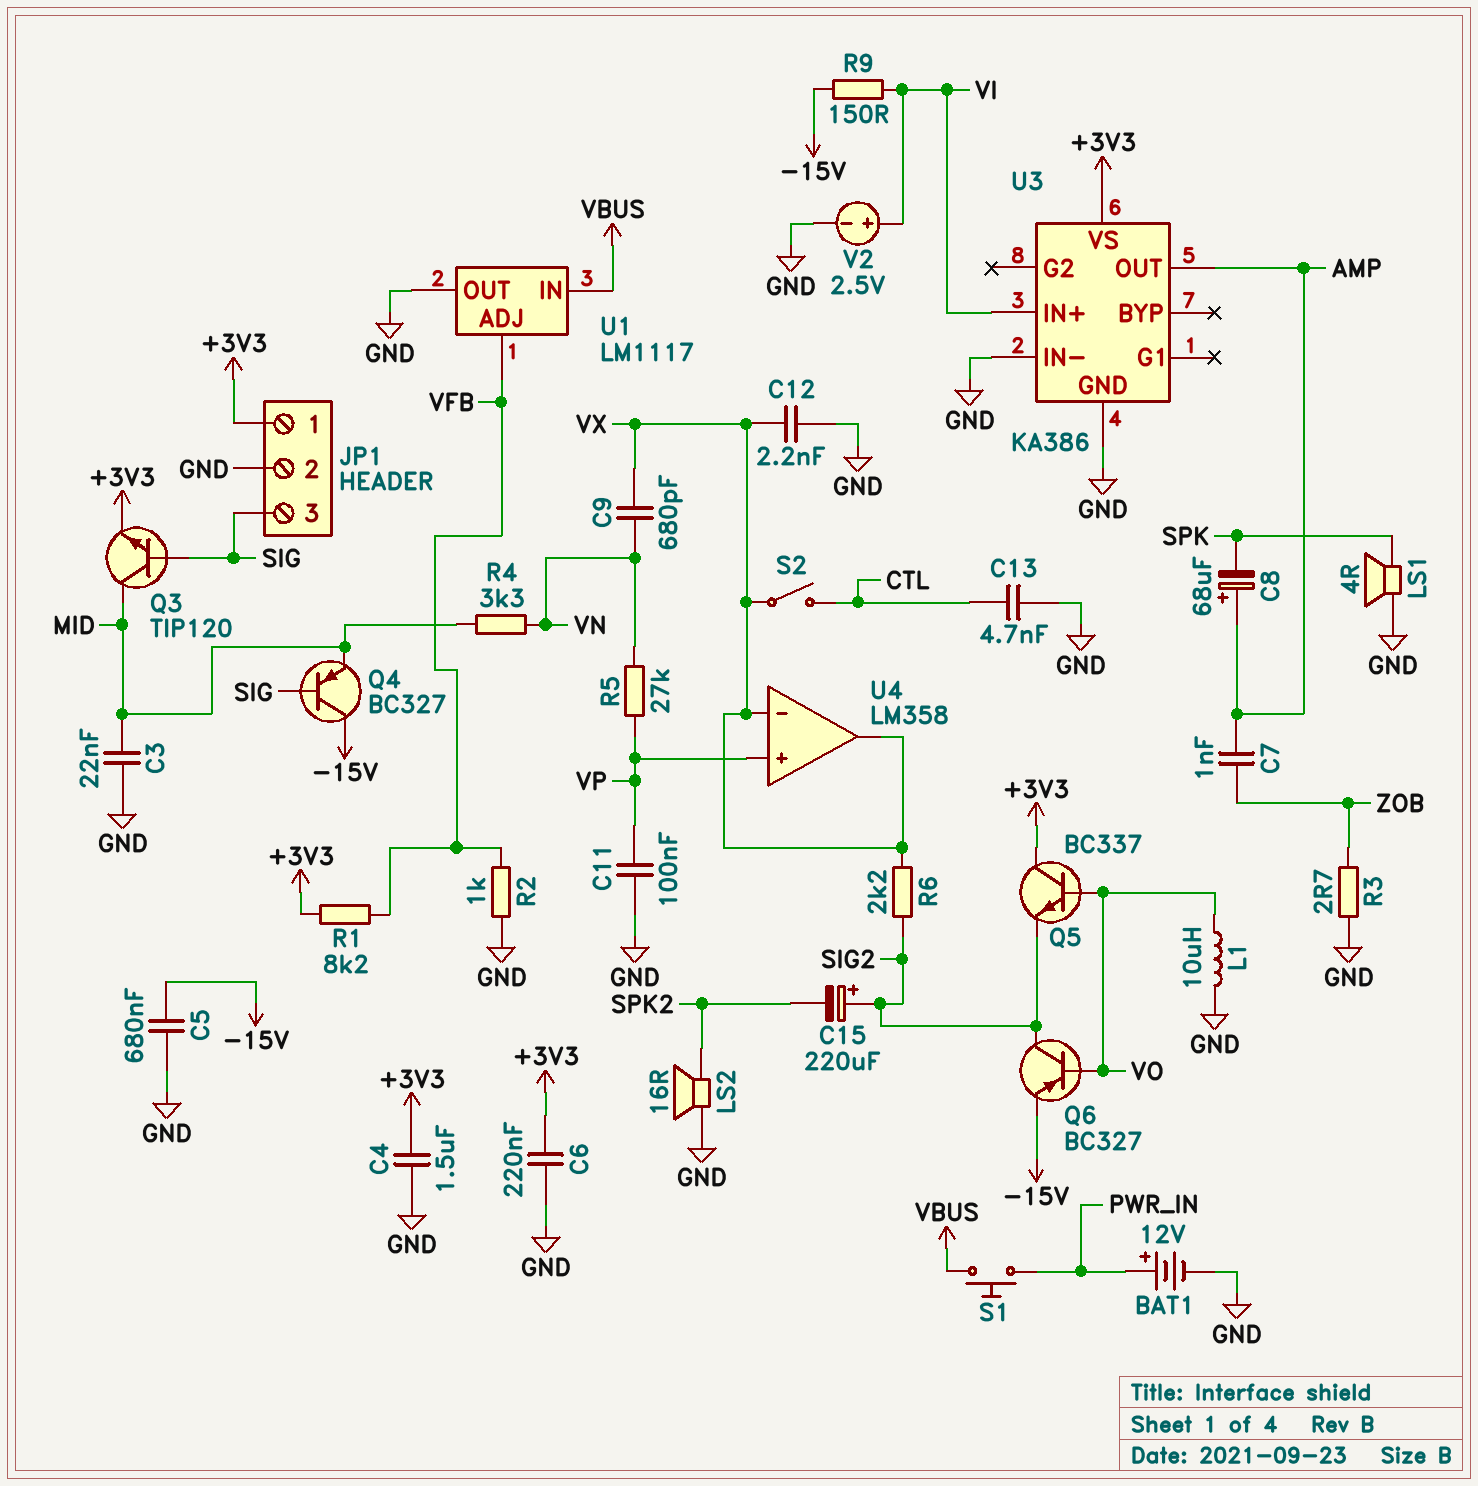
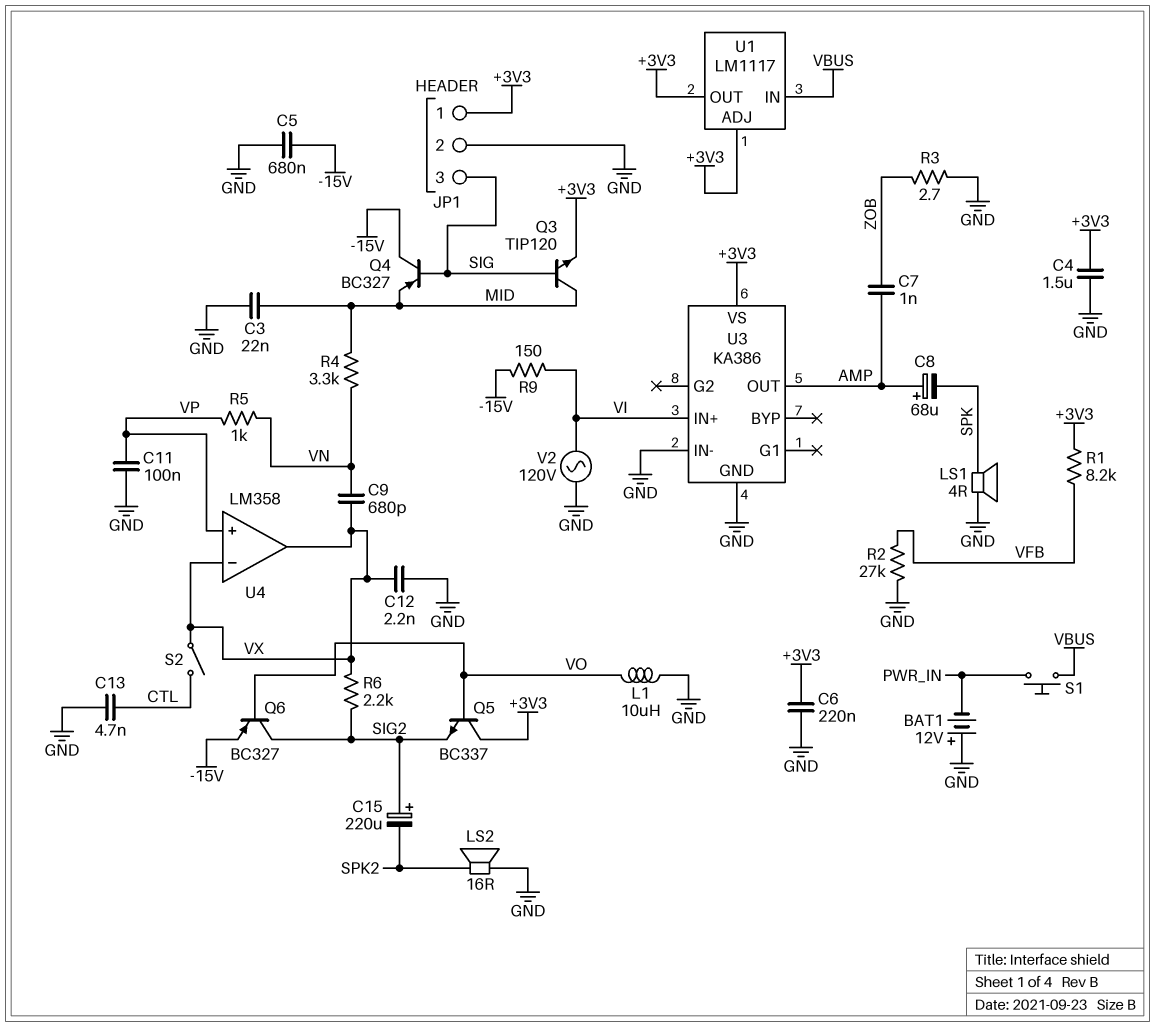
BAT1: 12V (plus PWR_IN, minus GND) -> 12V (plus GND, minus PWR_IN)
R2: 1k (GND, VFB) -> 27k (GND, VFB)
R5: 27k (VN, VP) -> 1k (VN, VP)
U1 pin ADJ: VFB -> +3V3
U1 pin OUT: GND -> +3V3
V2: 2.5V (plus VI, minus GND) -> AC 120V (GND, VI)

